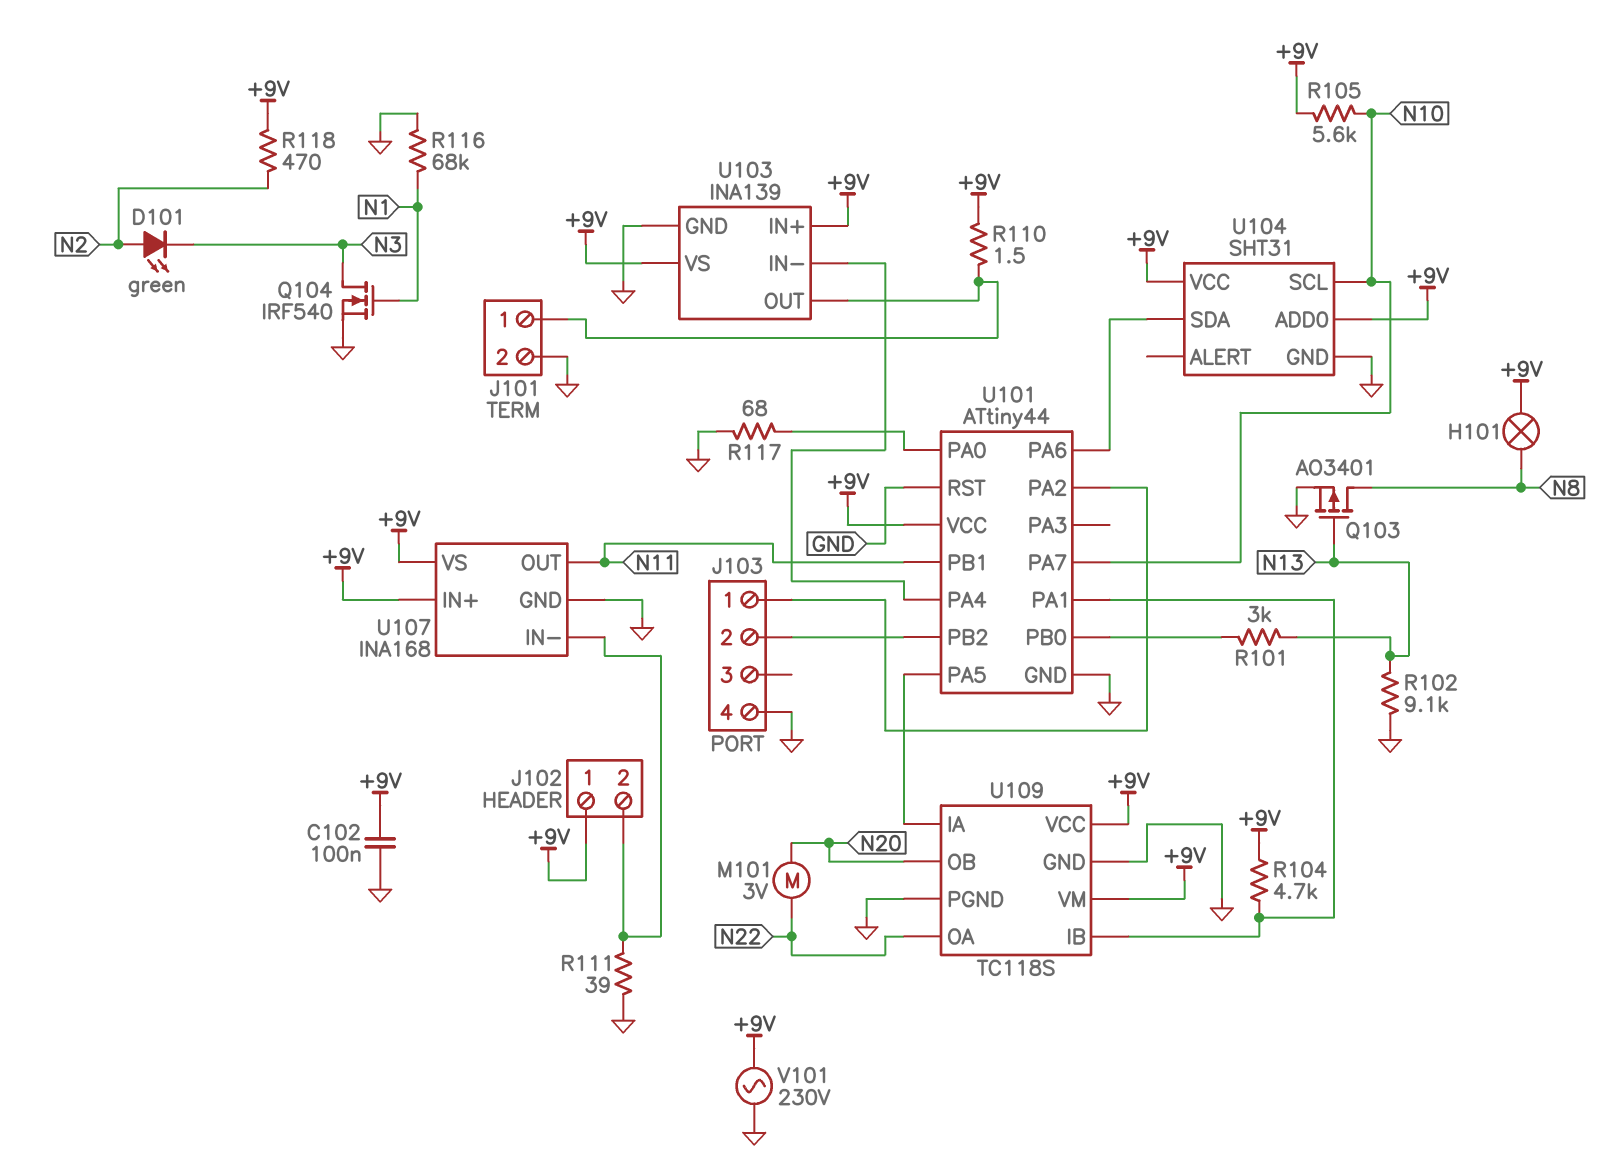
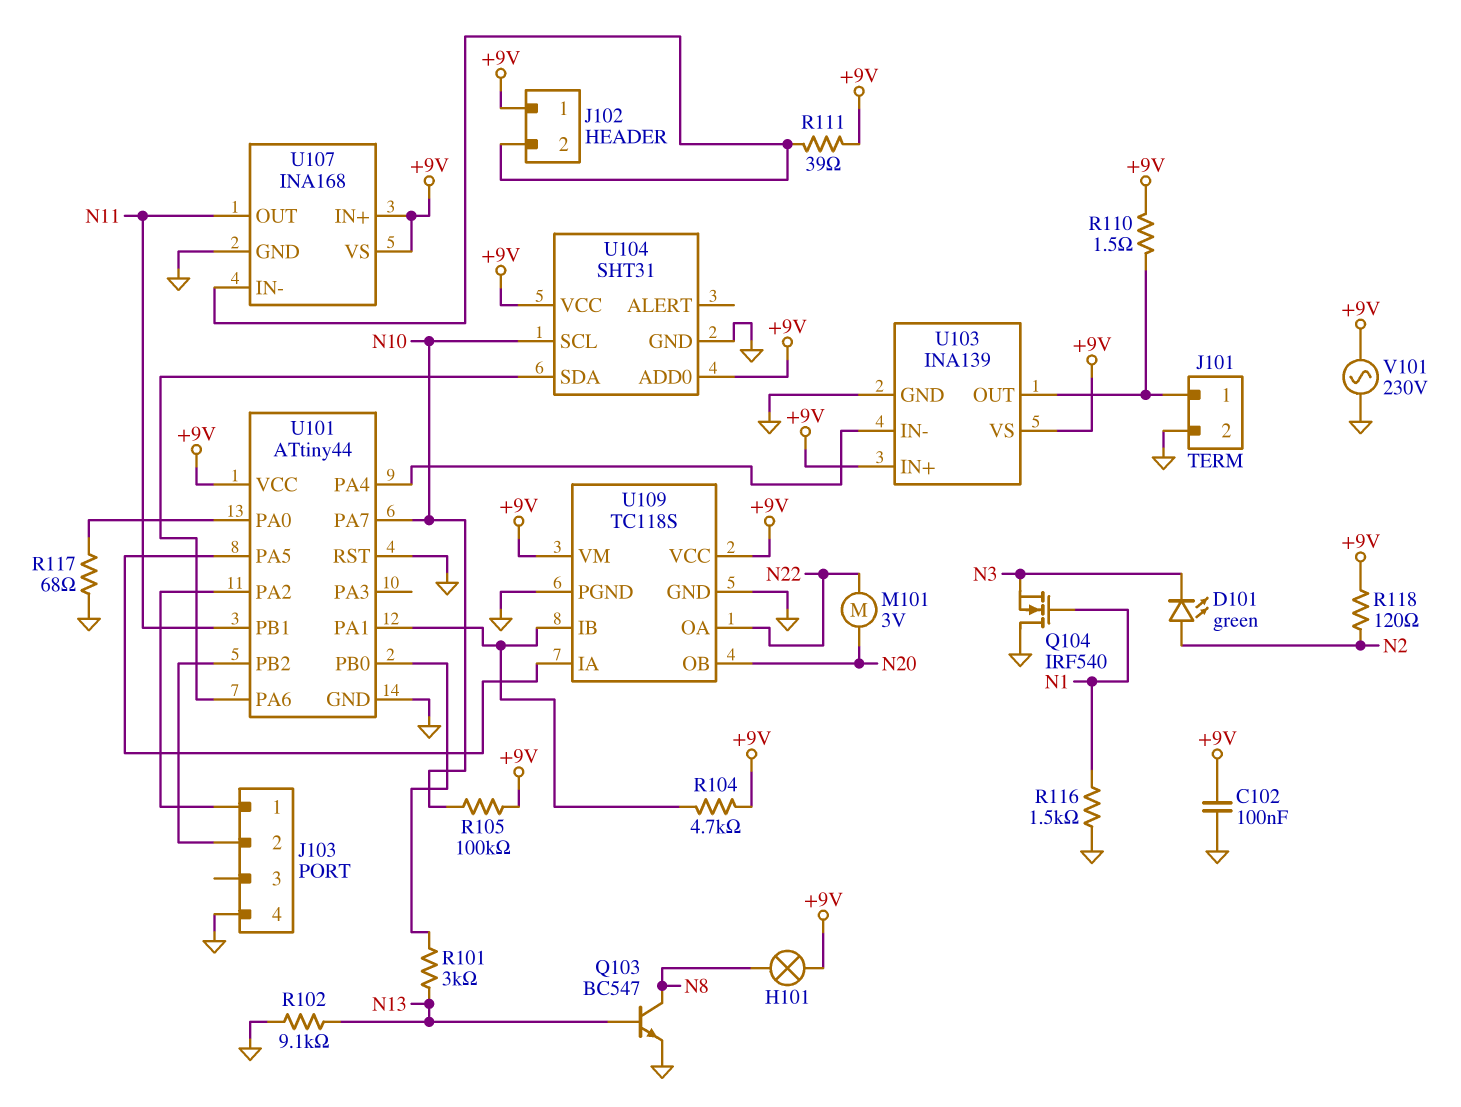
Q103: PMOS AO3401 (G N13, D N8, S GND) -> NPN BC547 (B N13, C N8, E GND)
Q104: NMOS IRF540 (G N1, D N3, S GND) -> NMOS IRF540 (G N1, D GND, S N3)
R105: 5.6k (+9V, N10) -> 100k (+9V, N10)
R111: 39 (GND, J102/2) -> 39 (+9V, J102/2)
R116: 68k (GND, N1) -> 1.5k (GND, N1)
R118: 470 (+9V, N2) -> 120 (+9V, N2)

